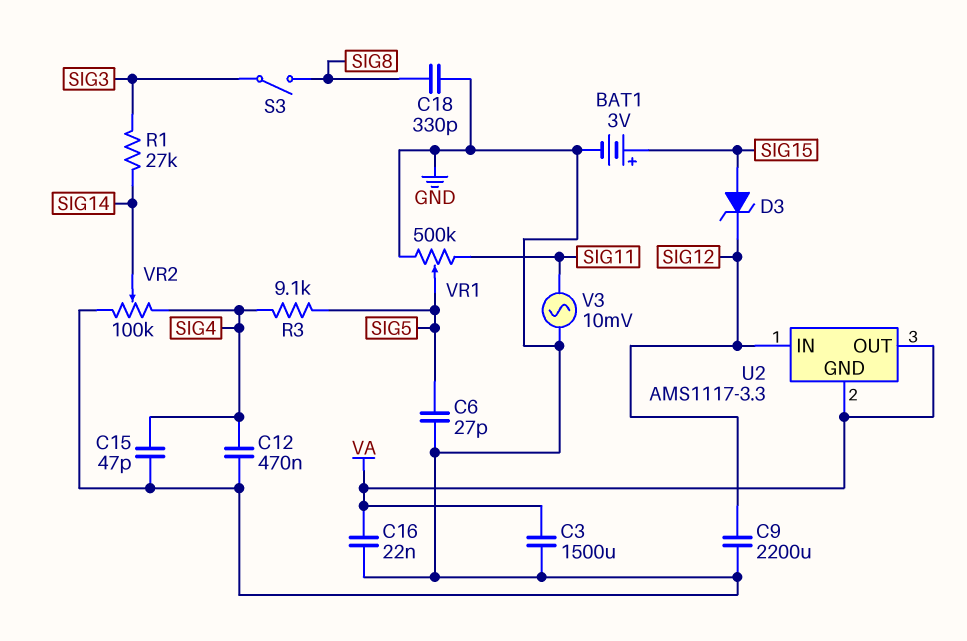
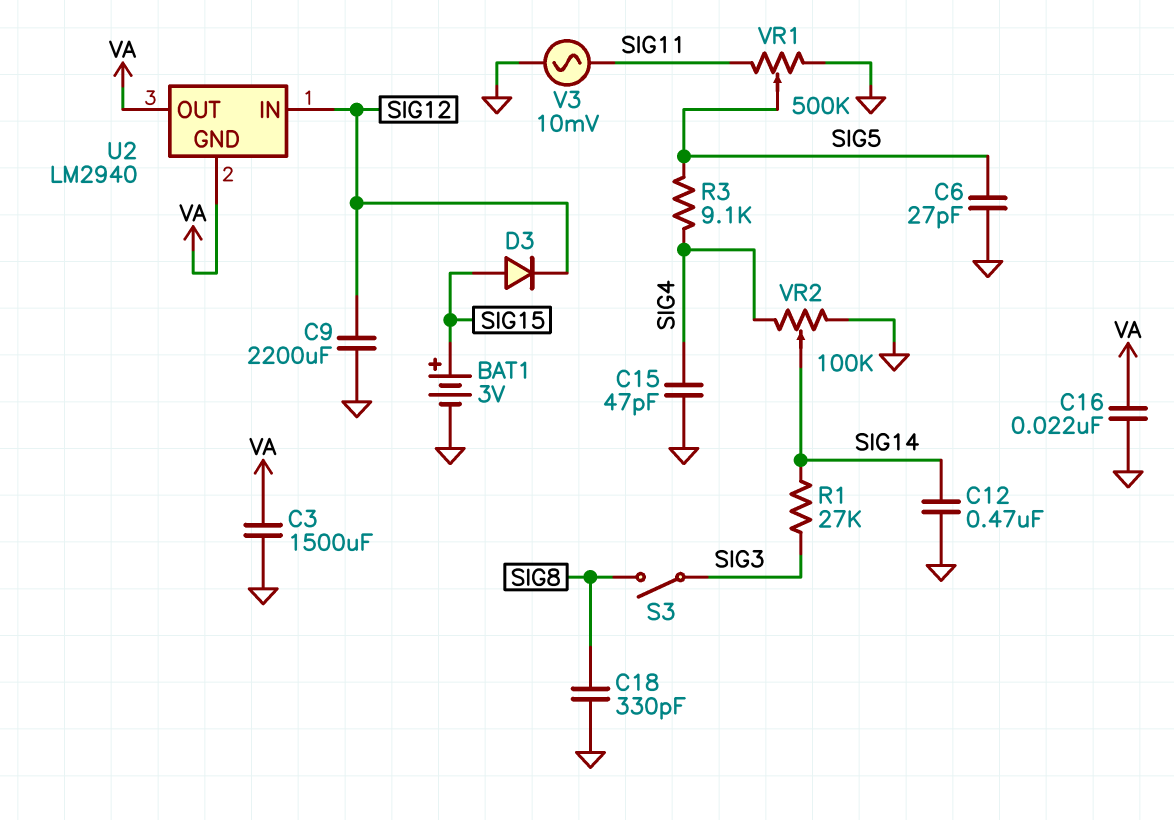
C12: 470nF (GND, SIG4) -> 470nF (GND, SIG14)
D3: zener (A SIG15, K SIG12) -> diode (A SIG15, K SIG12)
U2: AMS1117-3.3 -> LM2940

